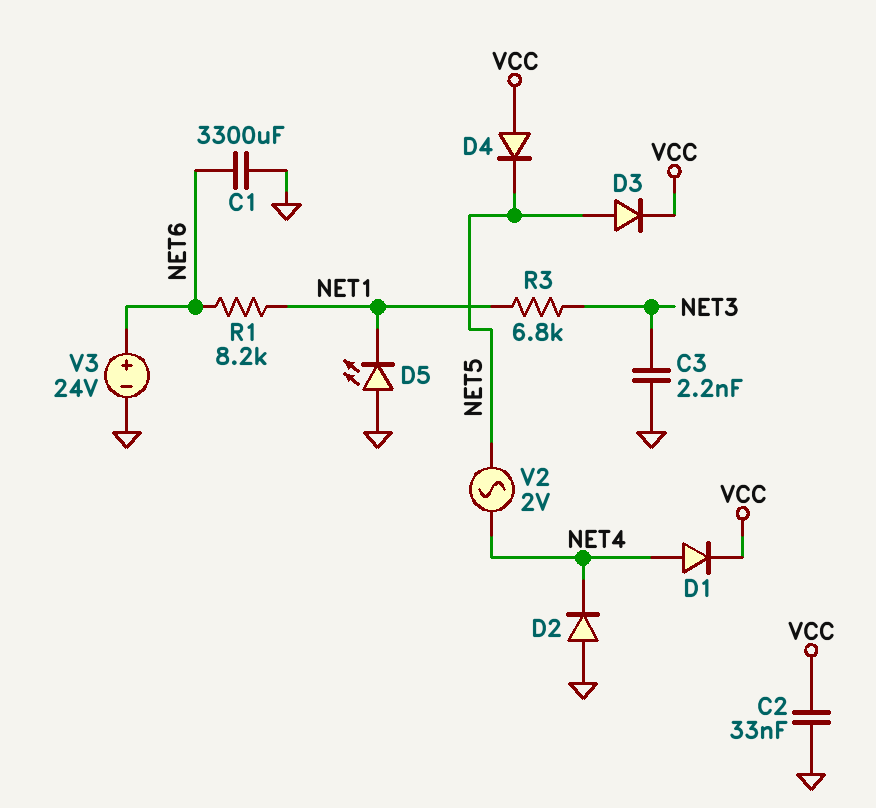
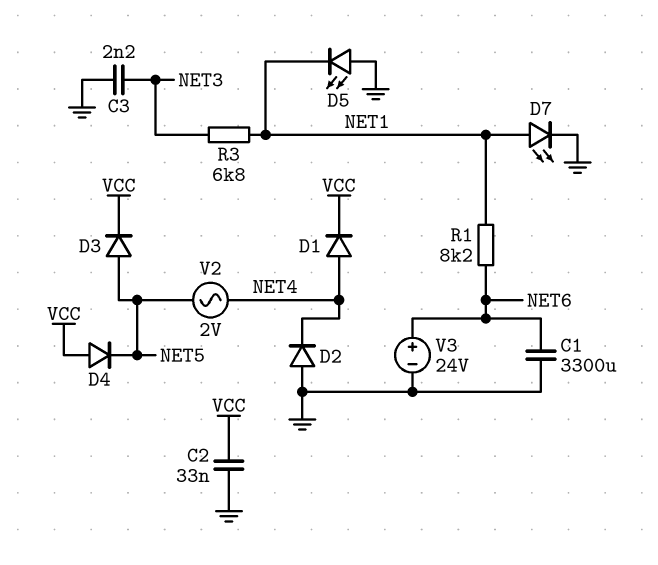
D7: none -> LED (A NET1, K GND)

